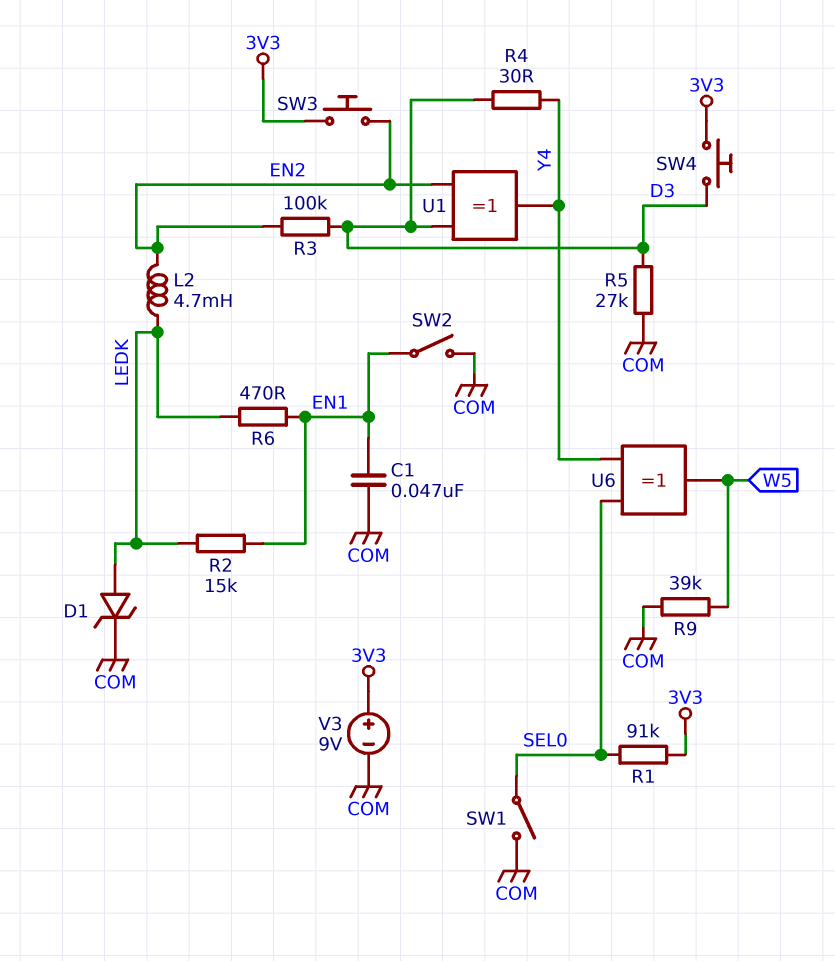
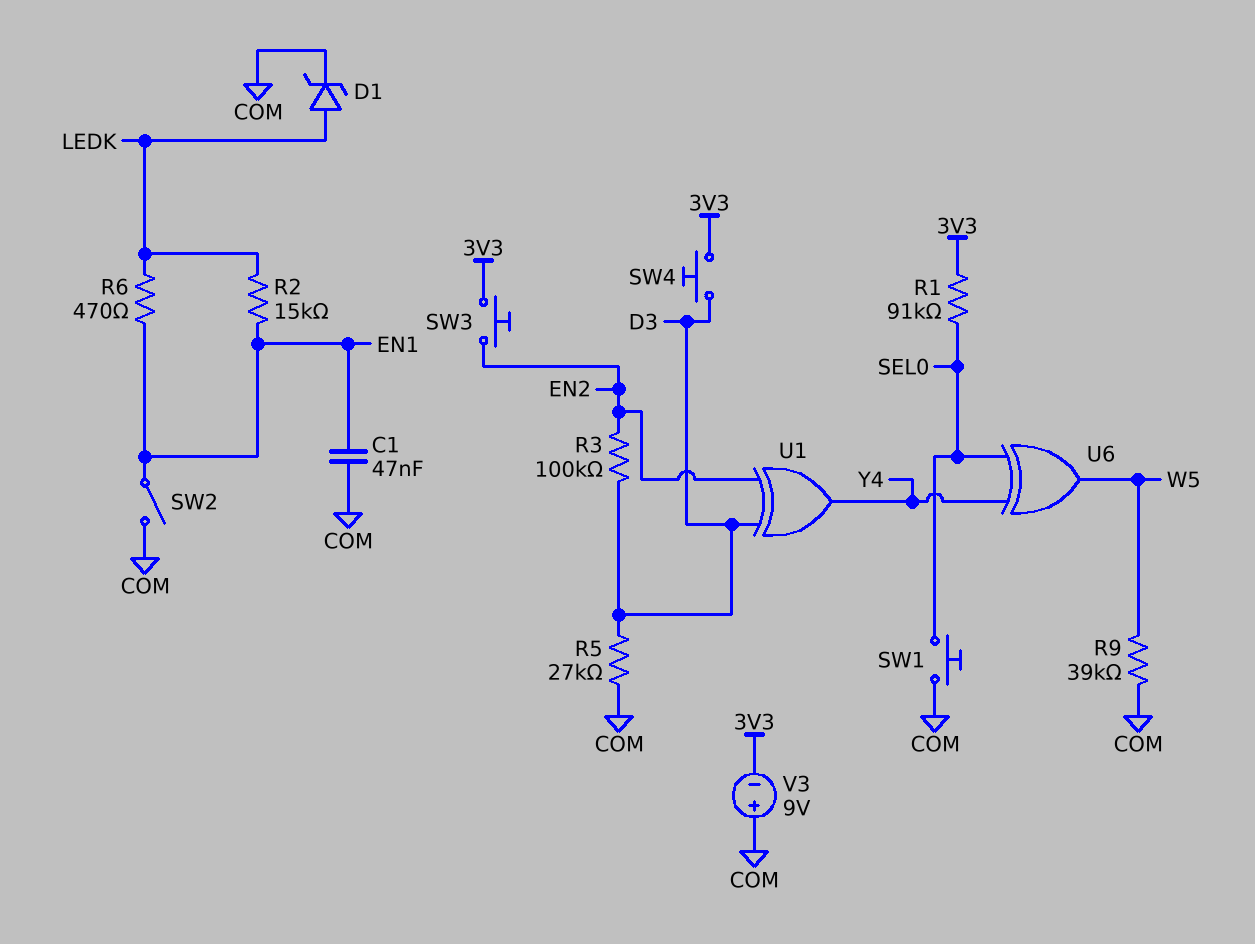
L2: 4.7mH (EN2, LEDK) -> none
R4: 30 (D3, Y4) -> none
SW1: switch (COM, SEL0) -> button (COM, SEL0)
V3: 9V (plus 3V3, minus COM) -> 9V (plus COM, minus 3V3)

